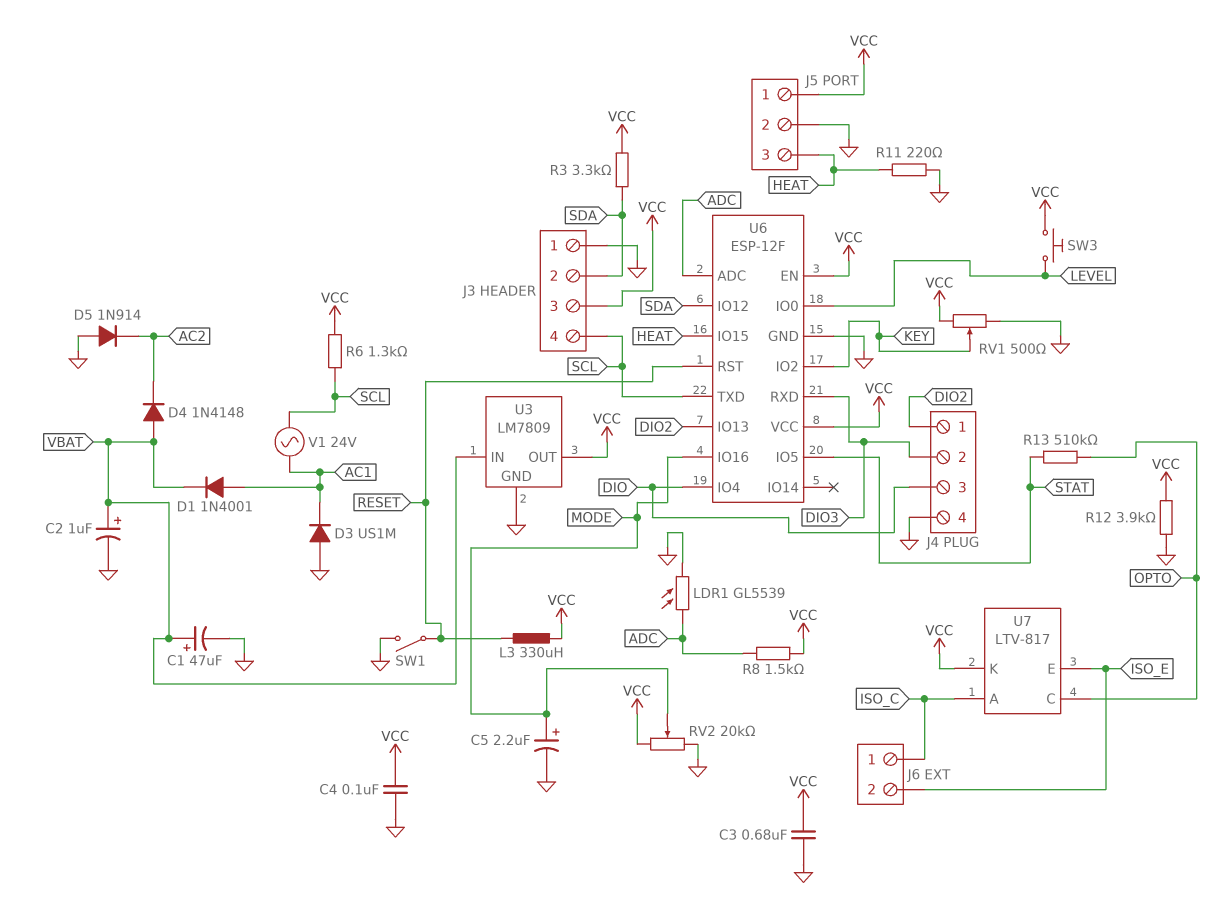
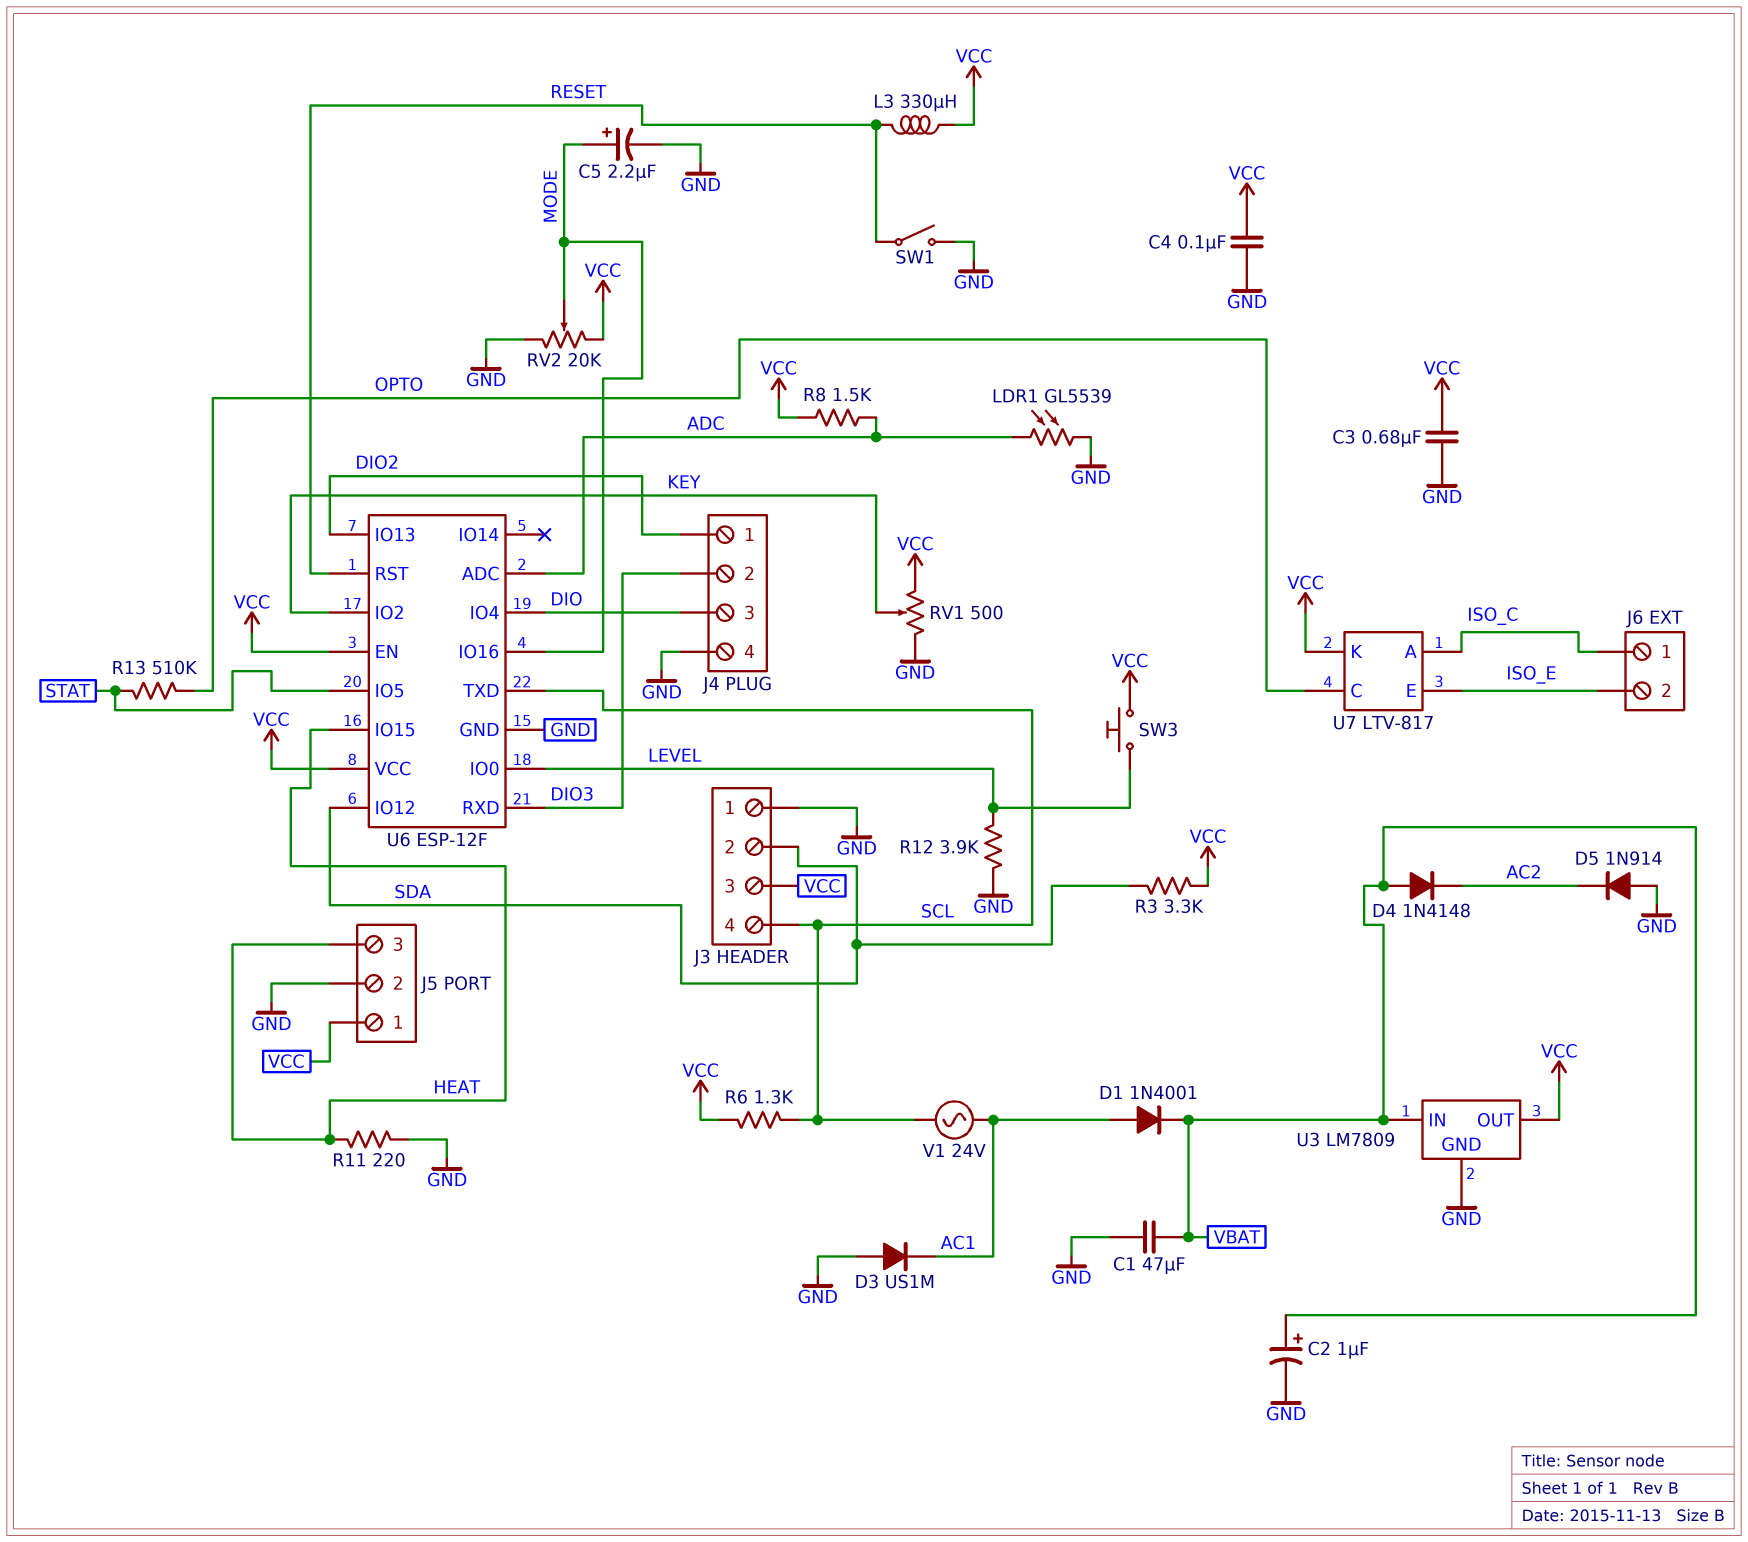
C1: 47uF (plus VBAT, minus GND) -> 47uF (GND, VBAT)
R12: 3.9k (GND, VCC) -> 3.9k (GND, LEVEL)

